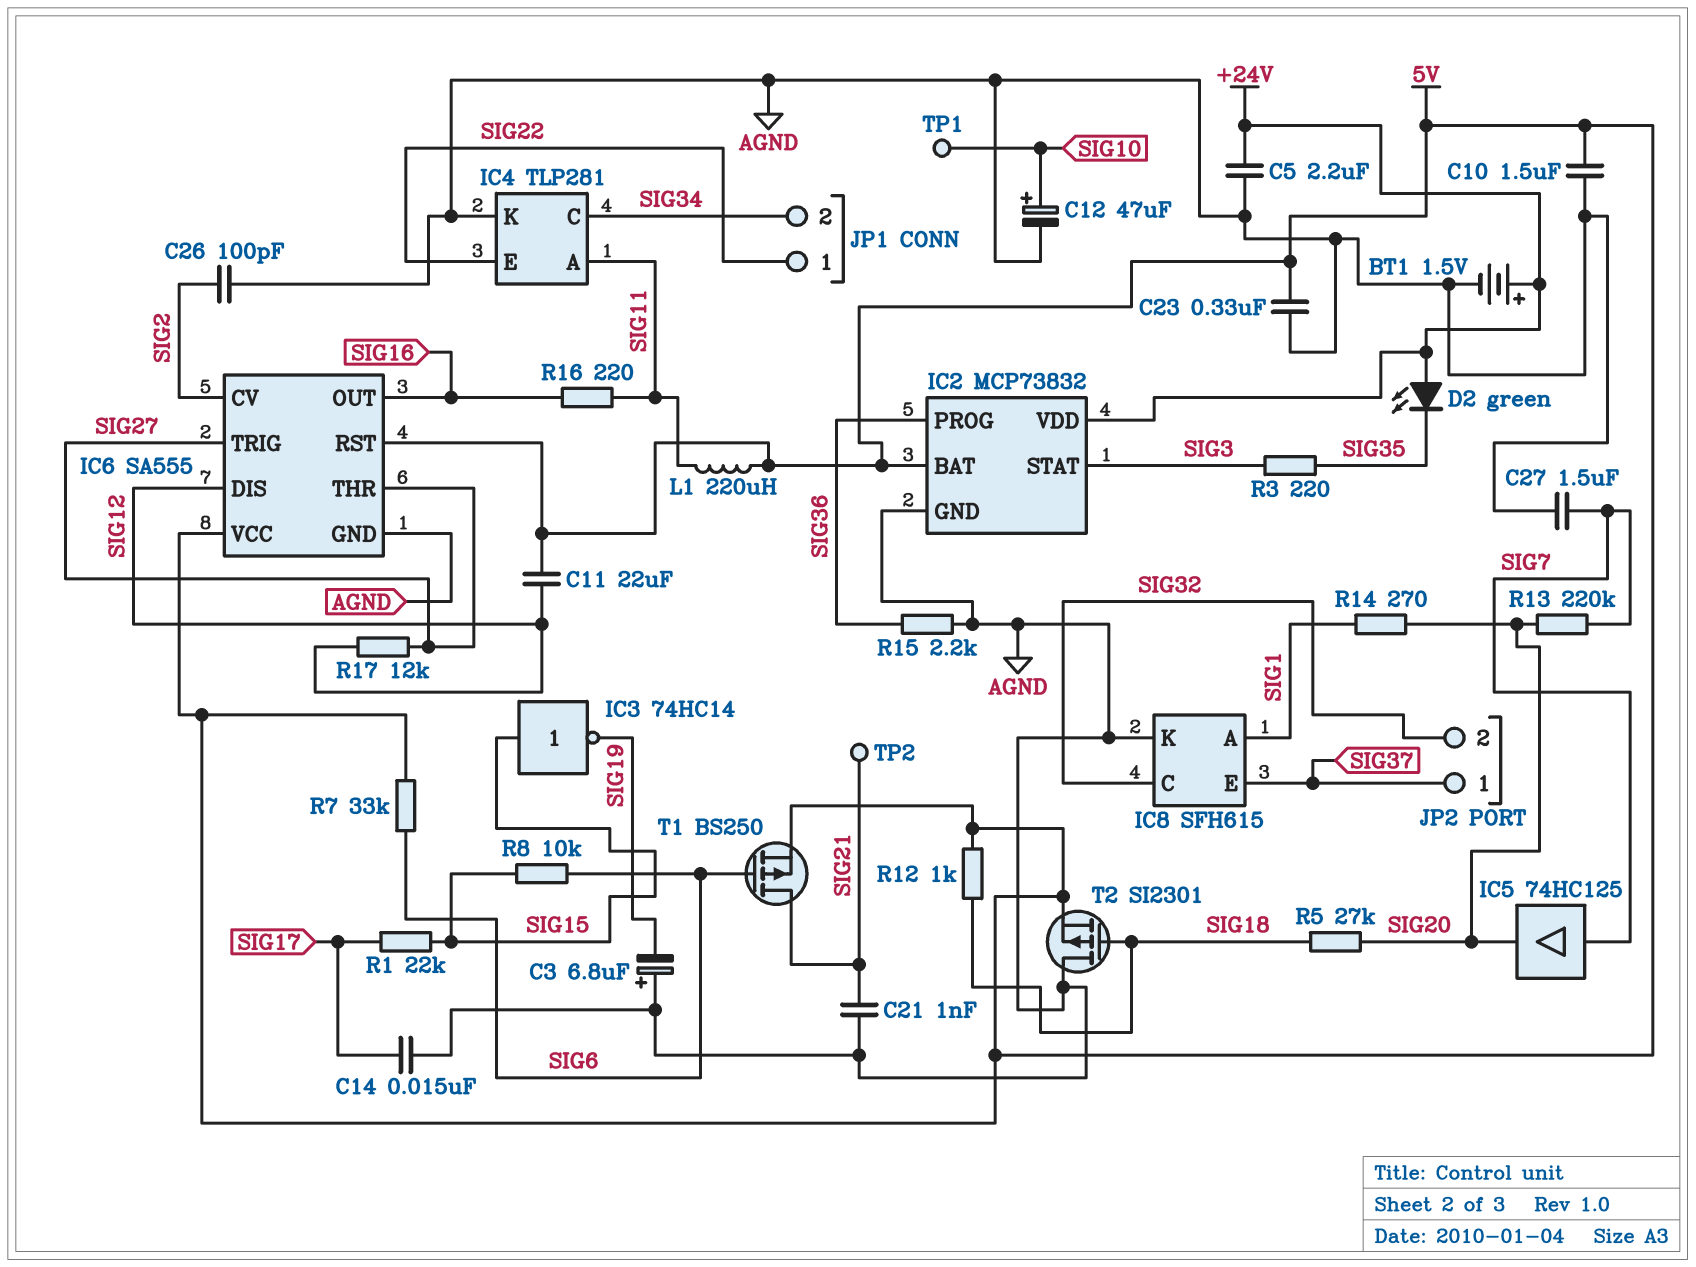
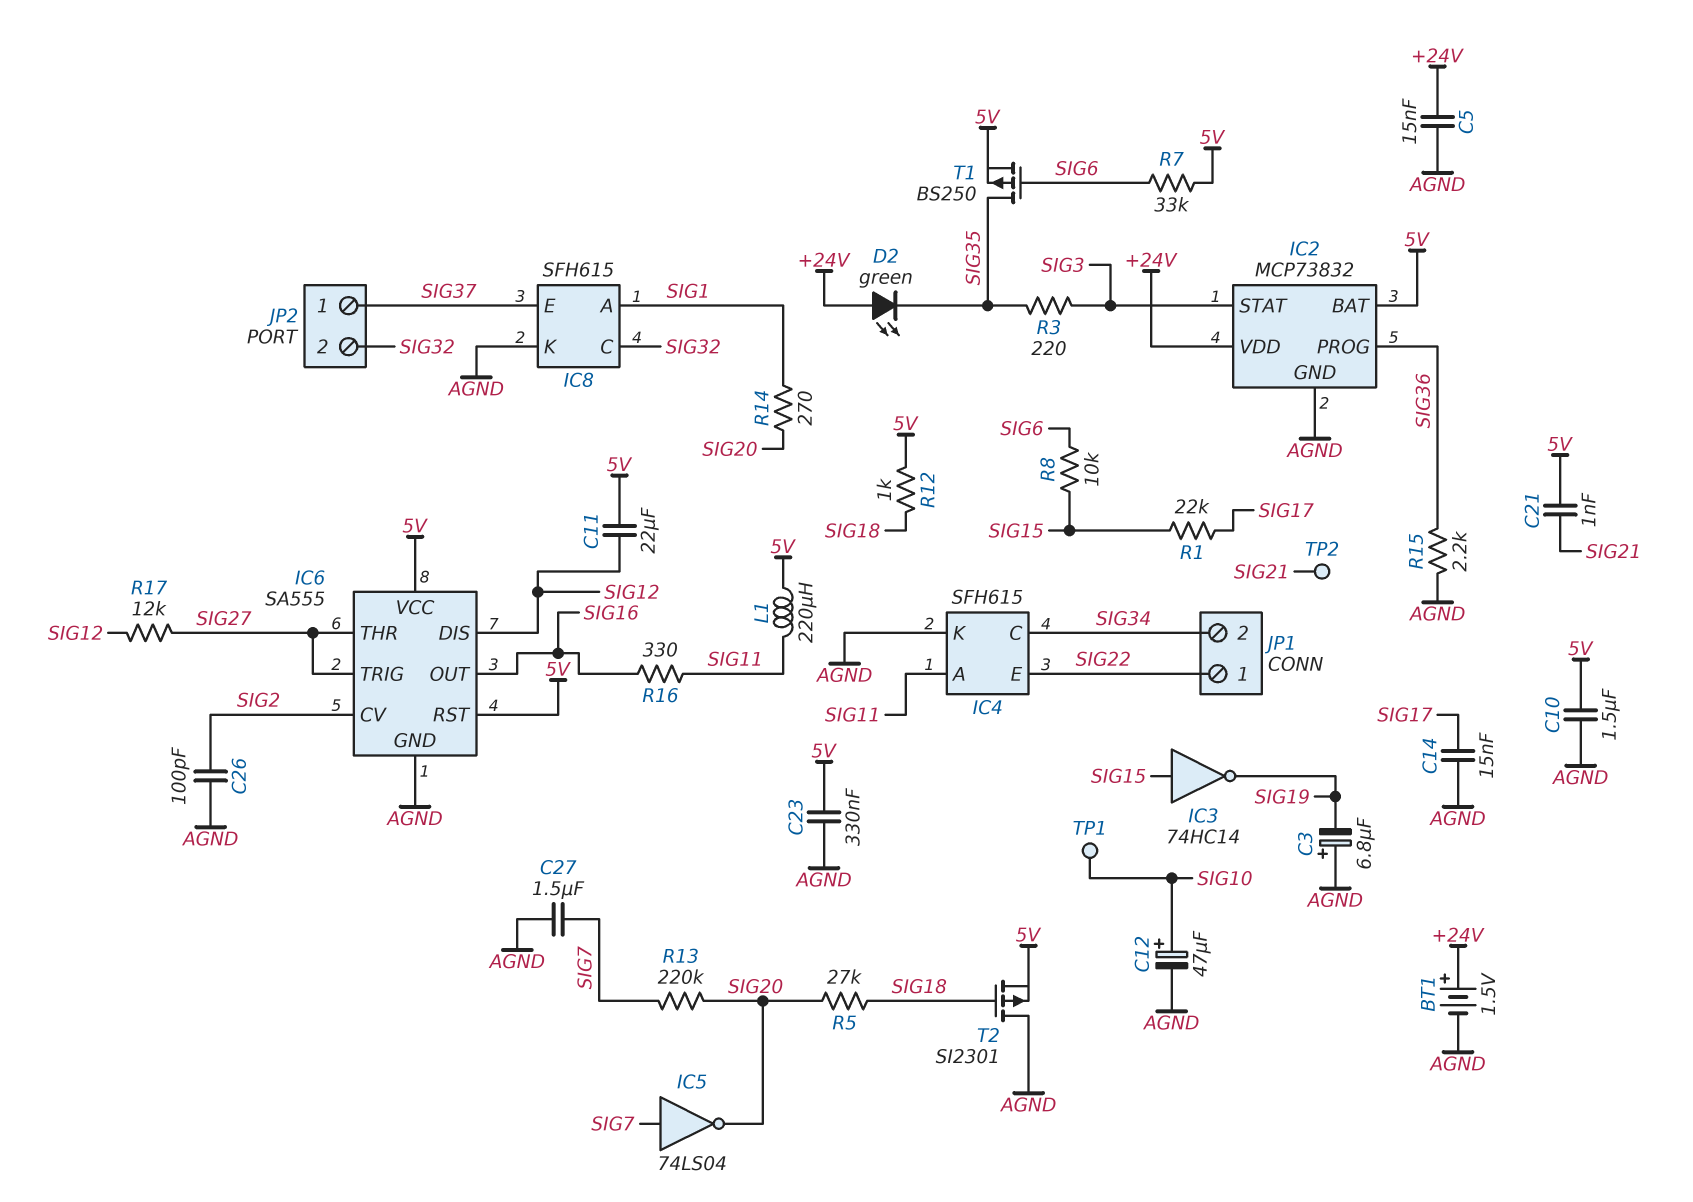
C5: 2.2uF (+24V, AGND) -> 15nF (+24V, AGND)
C21: 1nF (AGND, SIG21) -> 1nF (5V, SIG21)
IC4: TLP281 -> SFH615
IC5: buffer 74HC125 (in SIG7, out SIG20) -> NOT 74LS04 (in SIG7, out SIG20)
R16: 220 (SIG11, SIG16) -> 330 (SIG11, SIG16)
T1: PMOS BS250 (G SIG6, D SIG21, S 5V) -> PMOS BS250 (G SIG6, D SIG35, S 5V)

